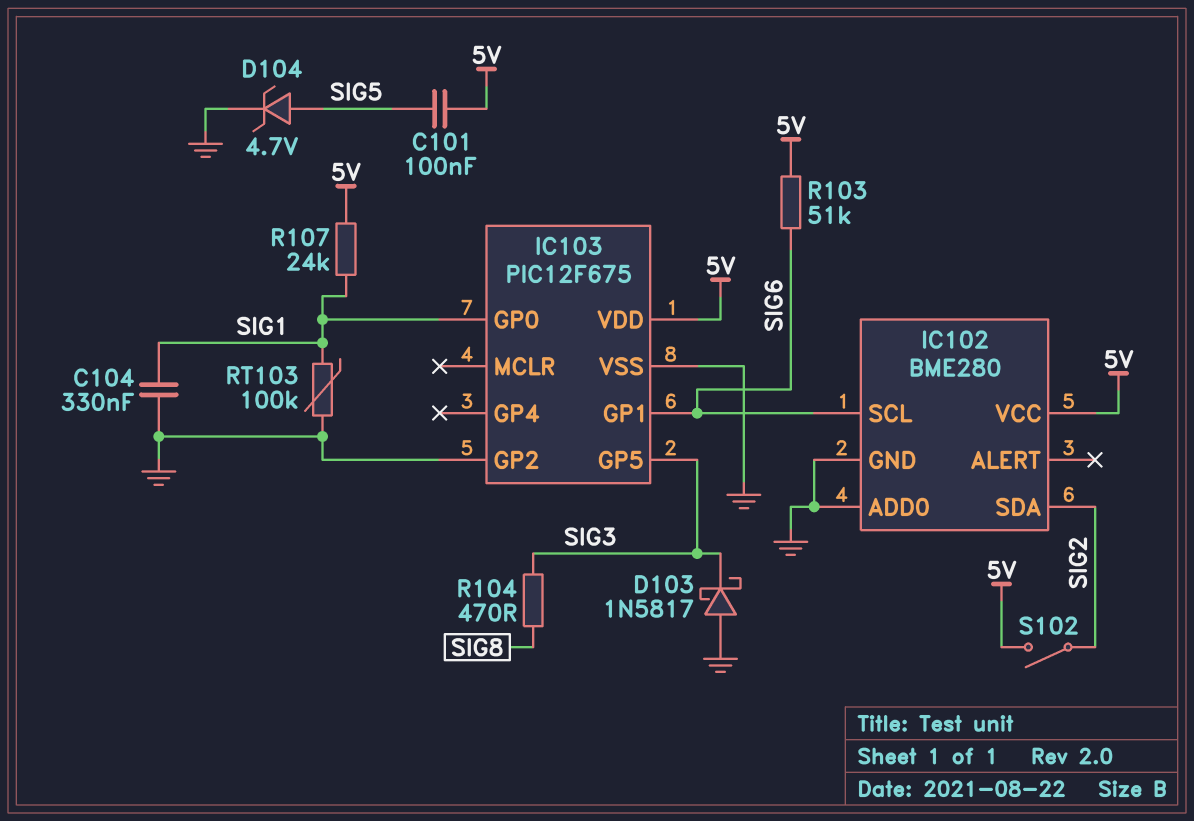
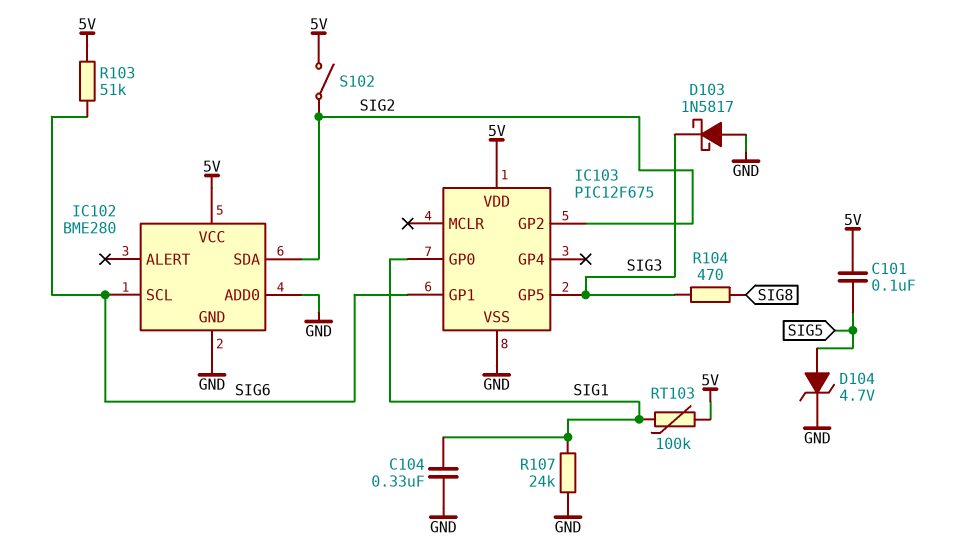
IC103 pin GP2: GND -> SIG2
R107: 24k (5V, SIG1) -> 24k (GND, SIG1)
RT103: 100k (GND, SIG1) -> 100k (5V, SIG1)

